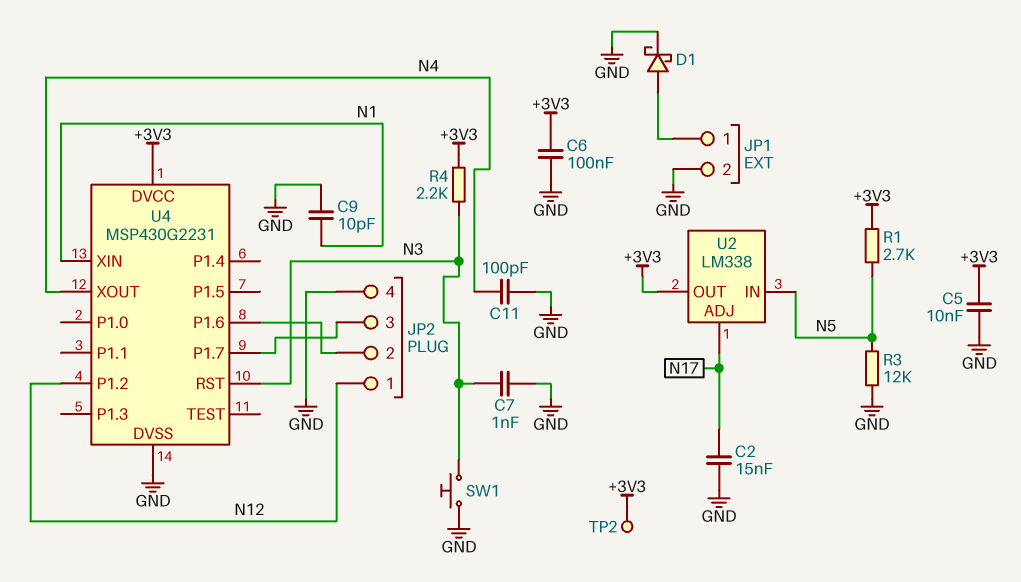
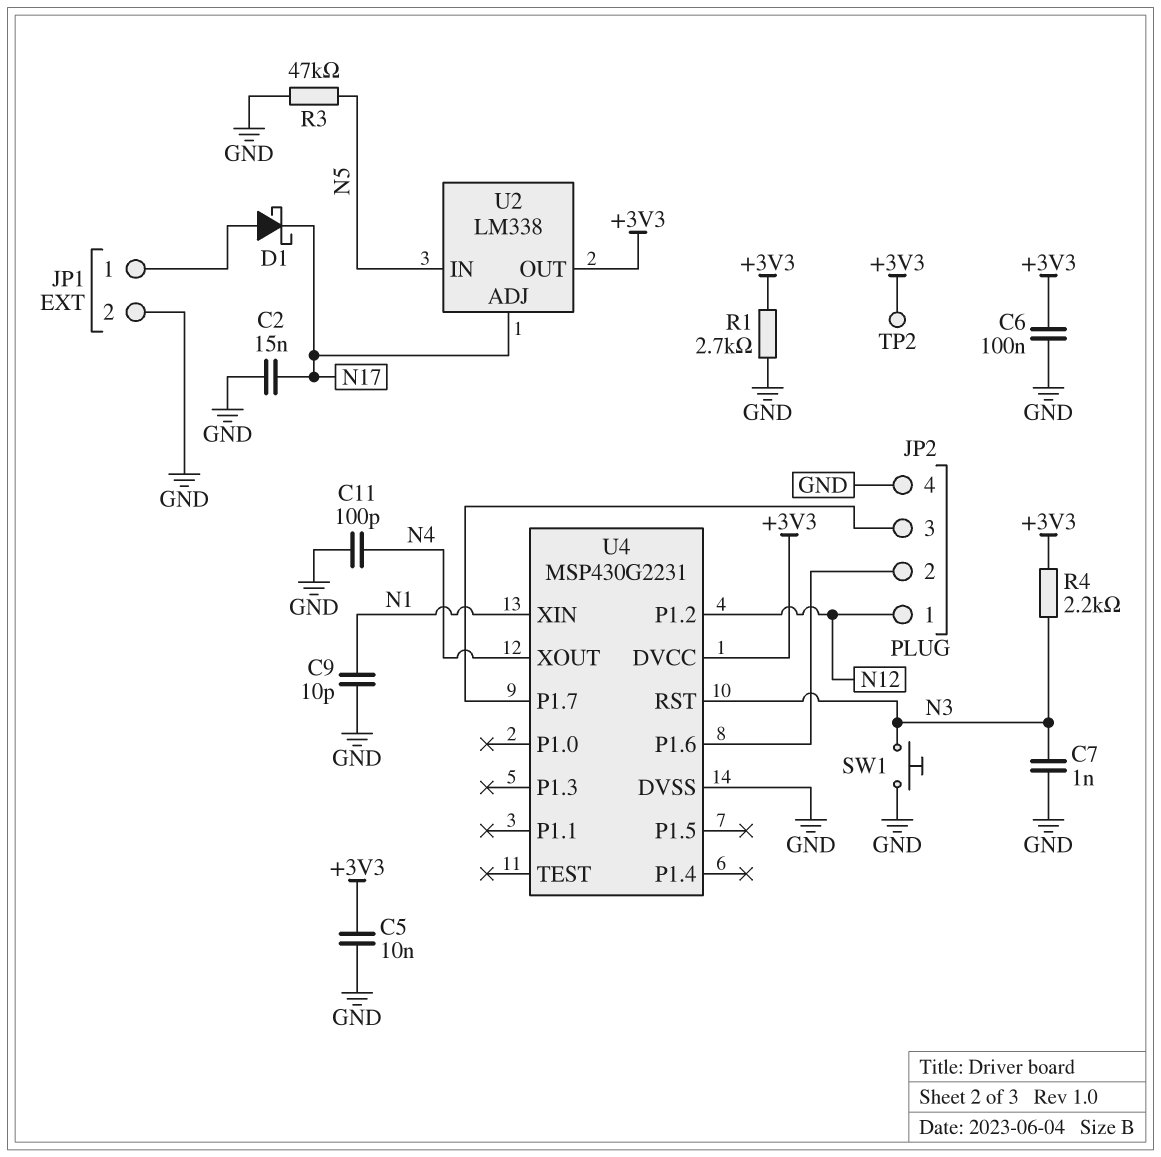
D1: schottky (A JP1/1, K GND) -> schottky (A JP1/1, K N17)
R1: 2.7k (+3V3, N5) -> 2.7k (+3V3, GND)
R3: 12k (GND, N5) -> 47k (GND, N5)

